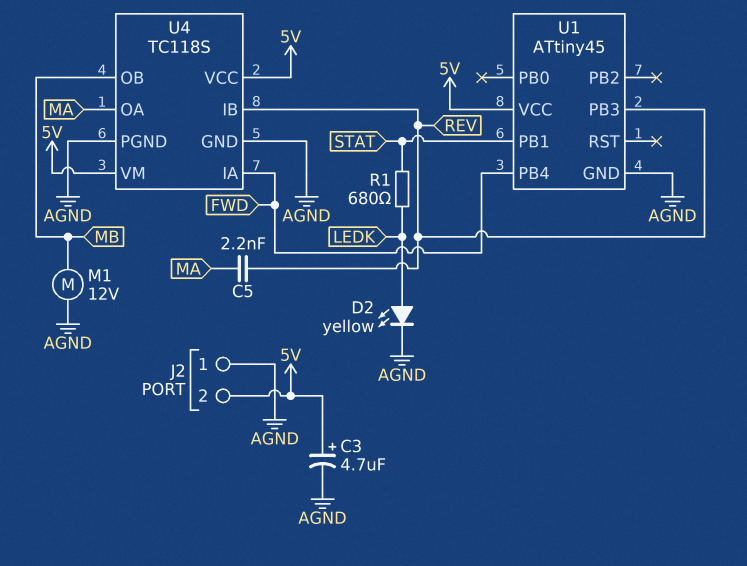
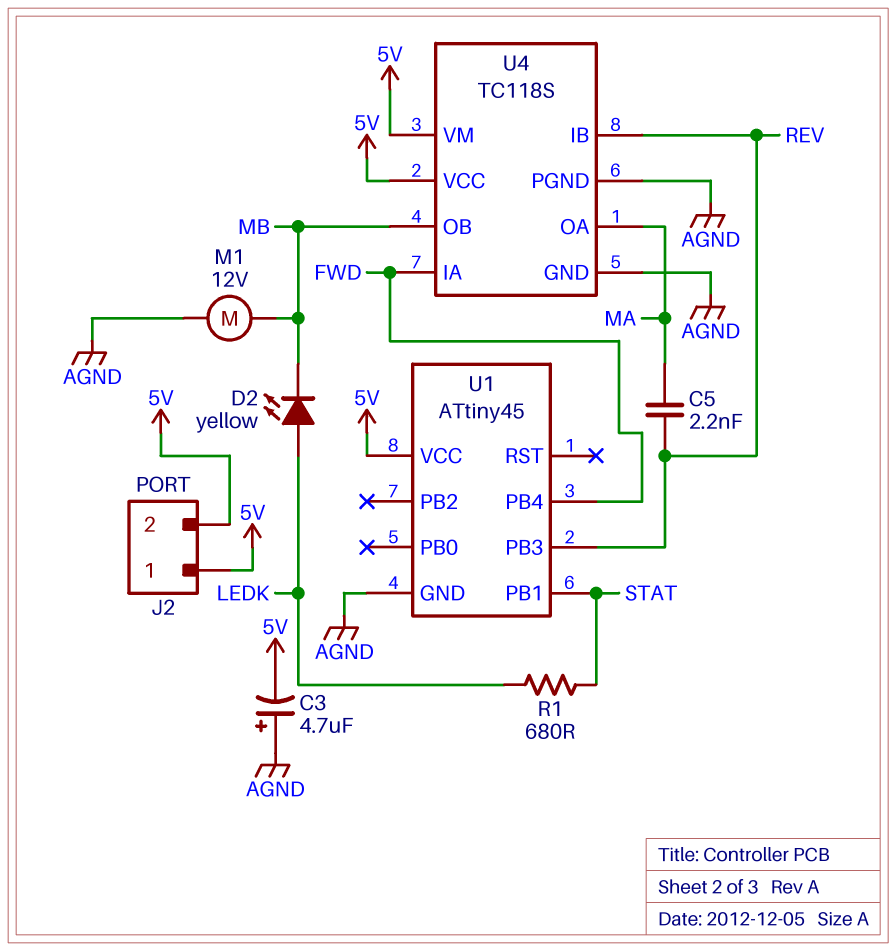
C3: 4.7uF (plus 5V, minus AGND) -> 4.7uF (plus AGND, minus 5V)
D2: LED yellow (A LEDK, K AGND) -> LED yellow (A LEDK, K MB)
J2 pin 1: AGND -> 5V

